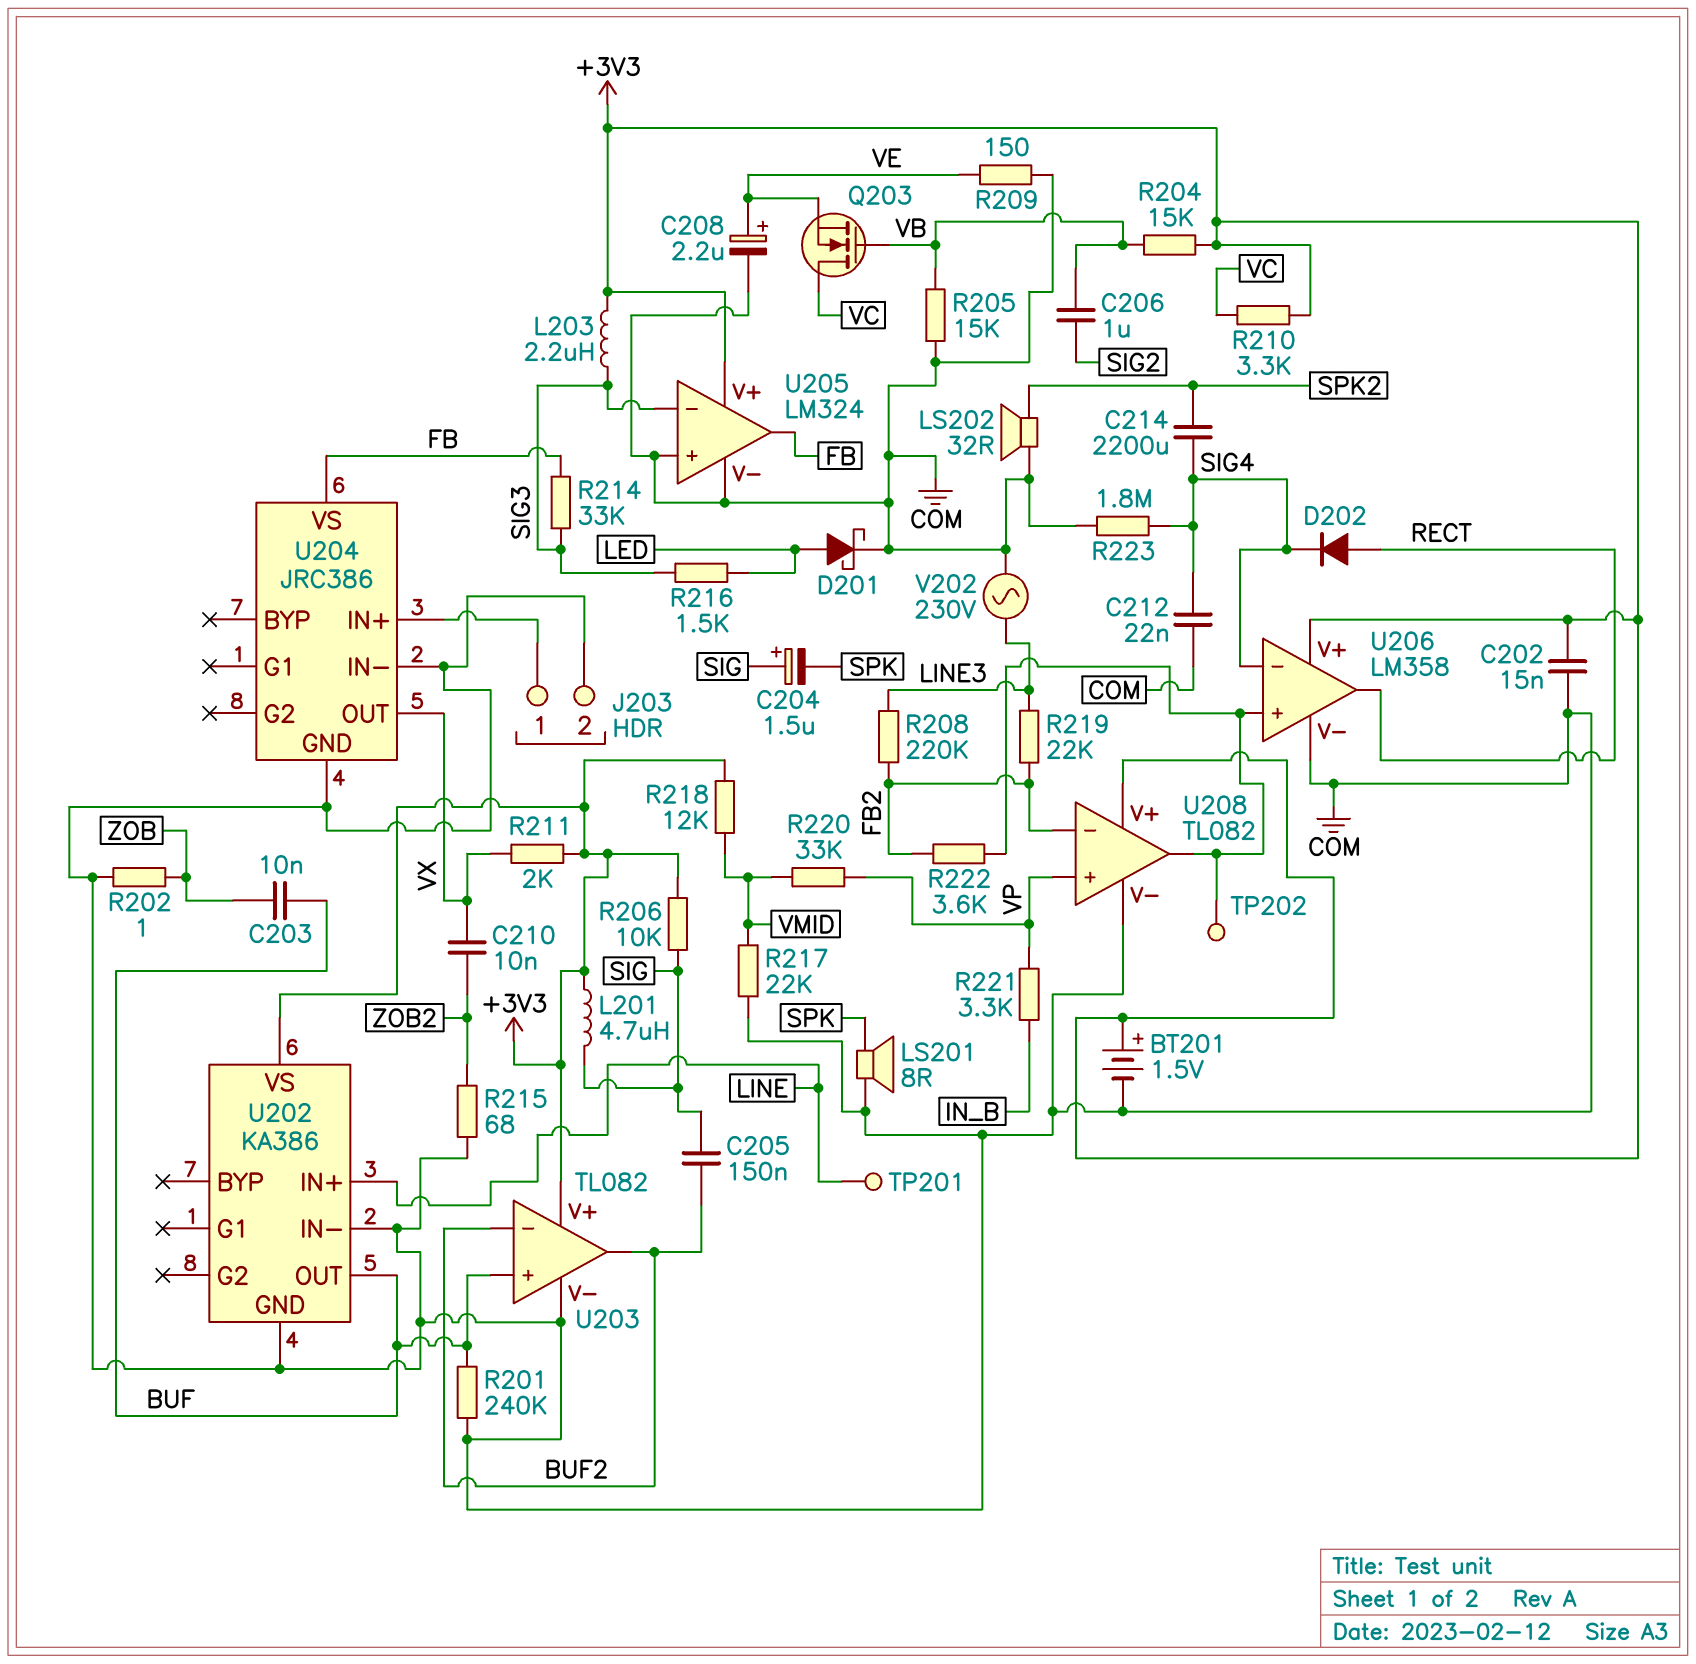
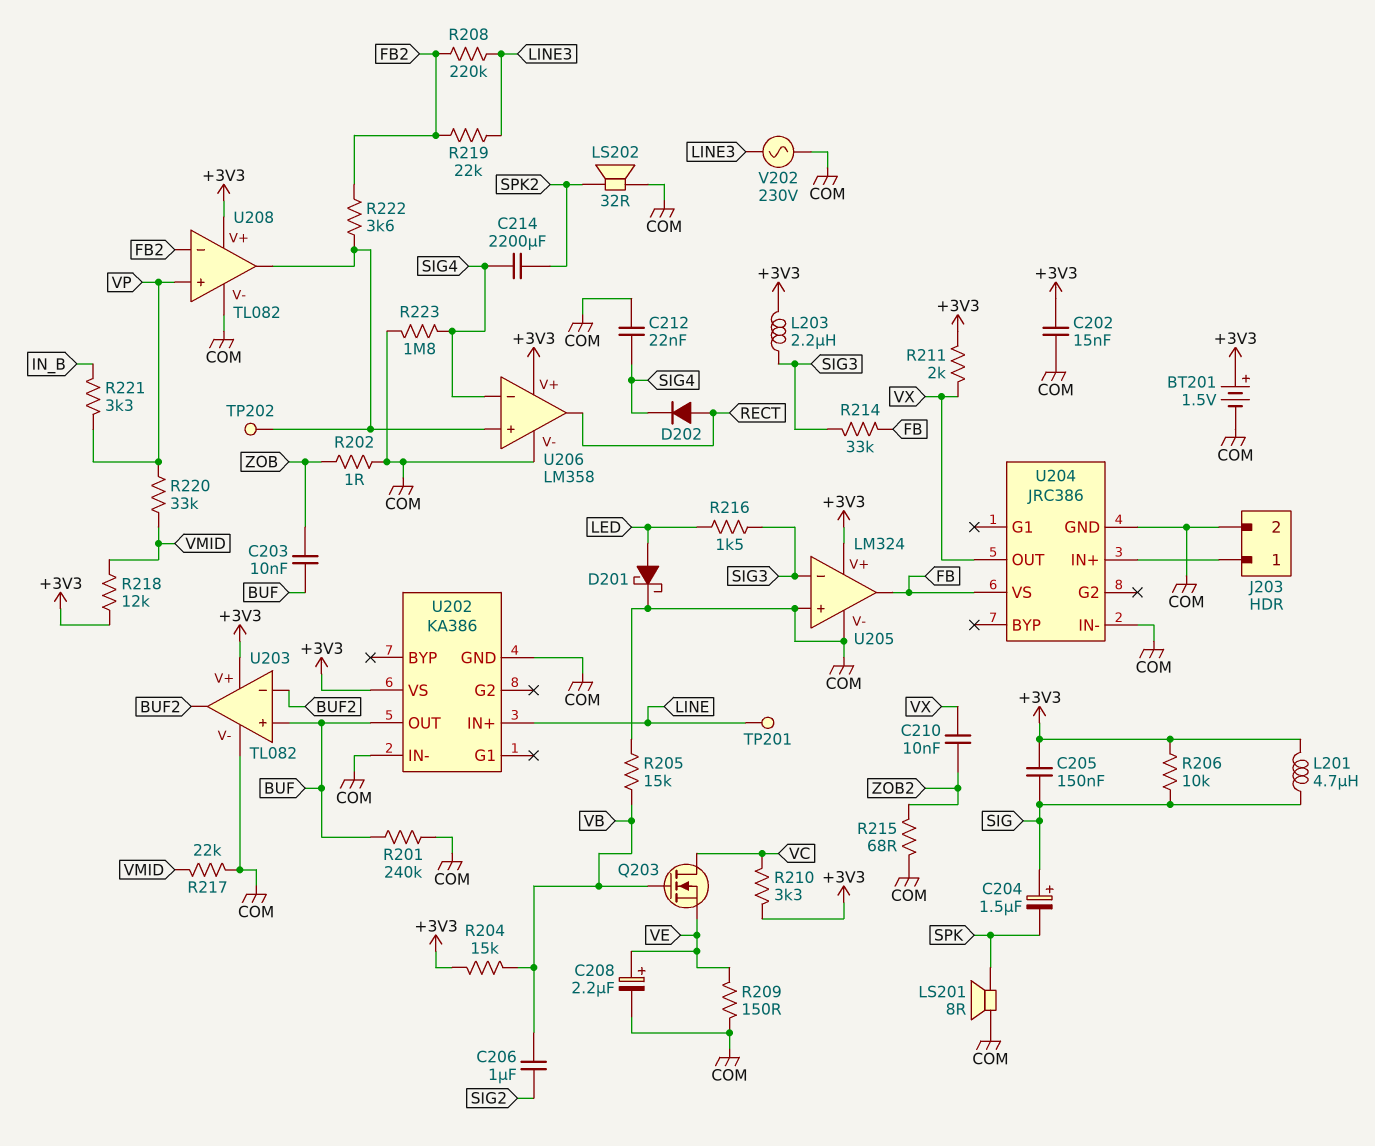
C205: 150nF (BUF2, SIG) -> 150nF (+3V3, SIG)

